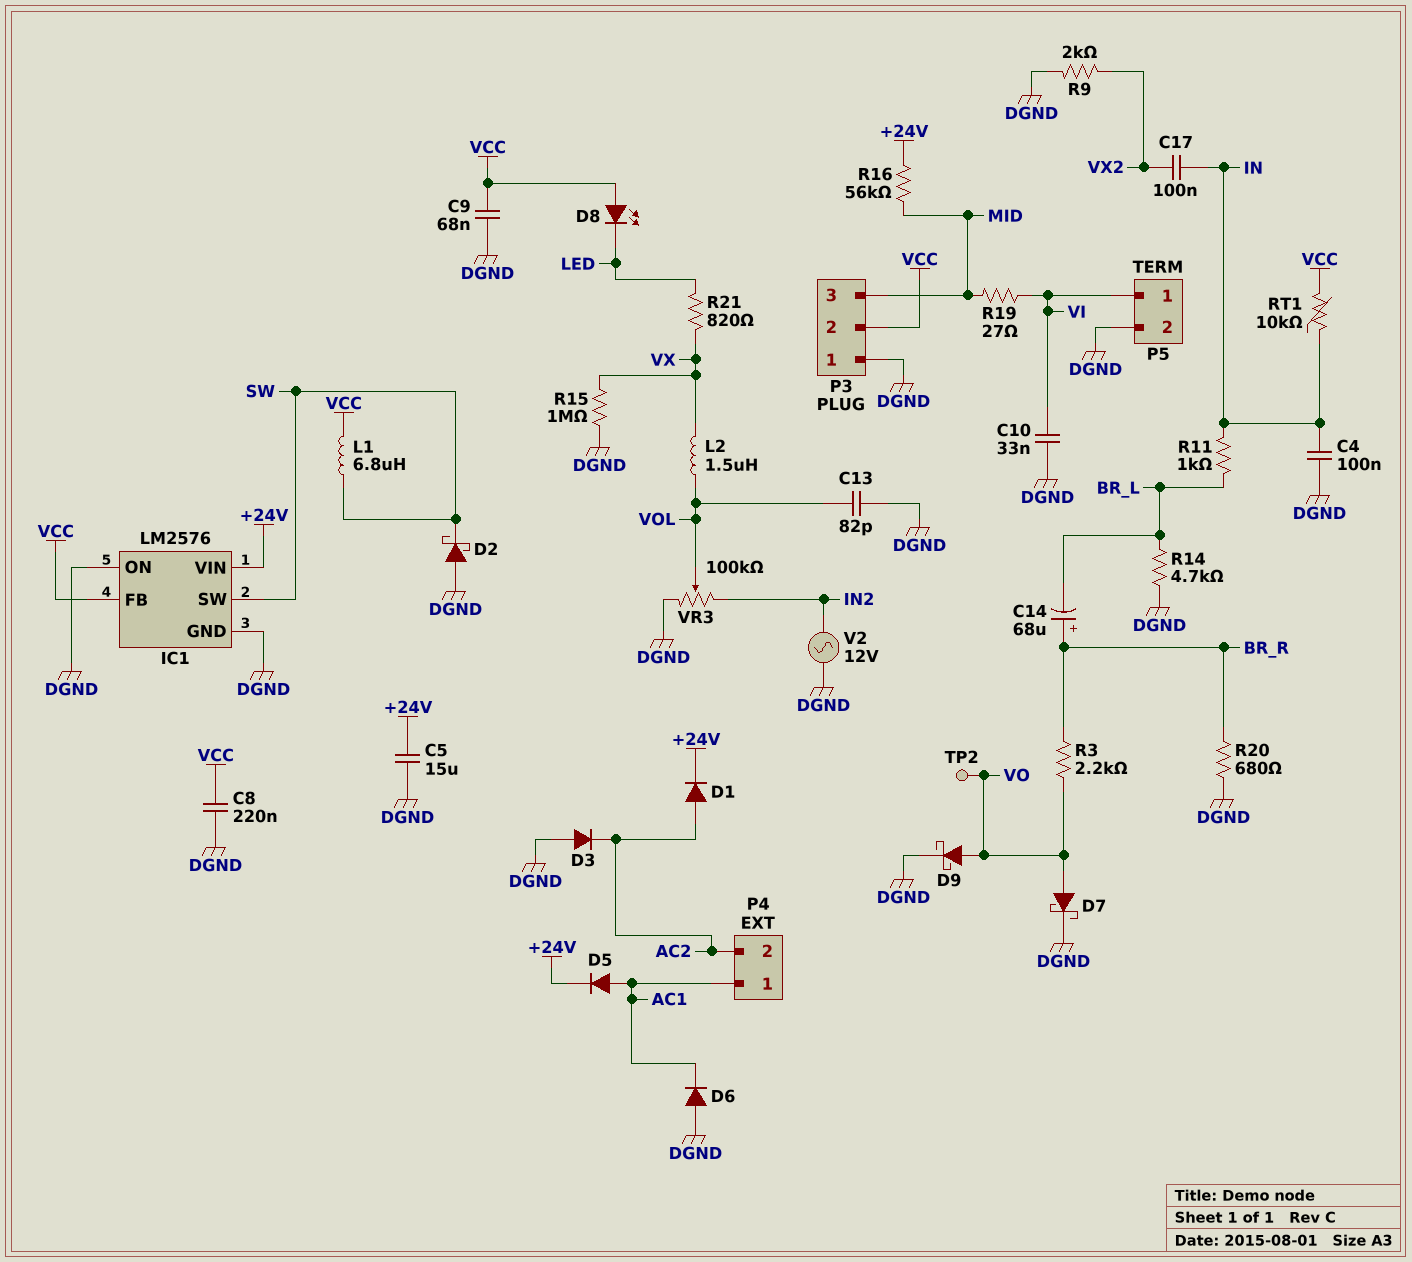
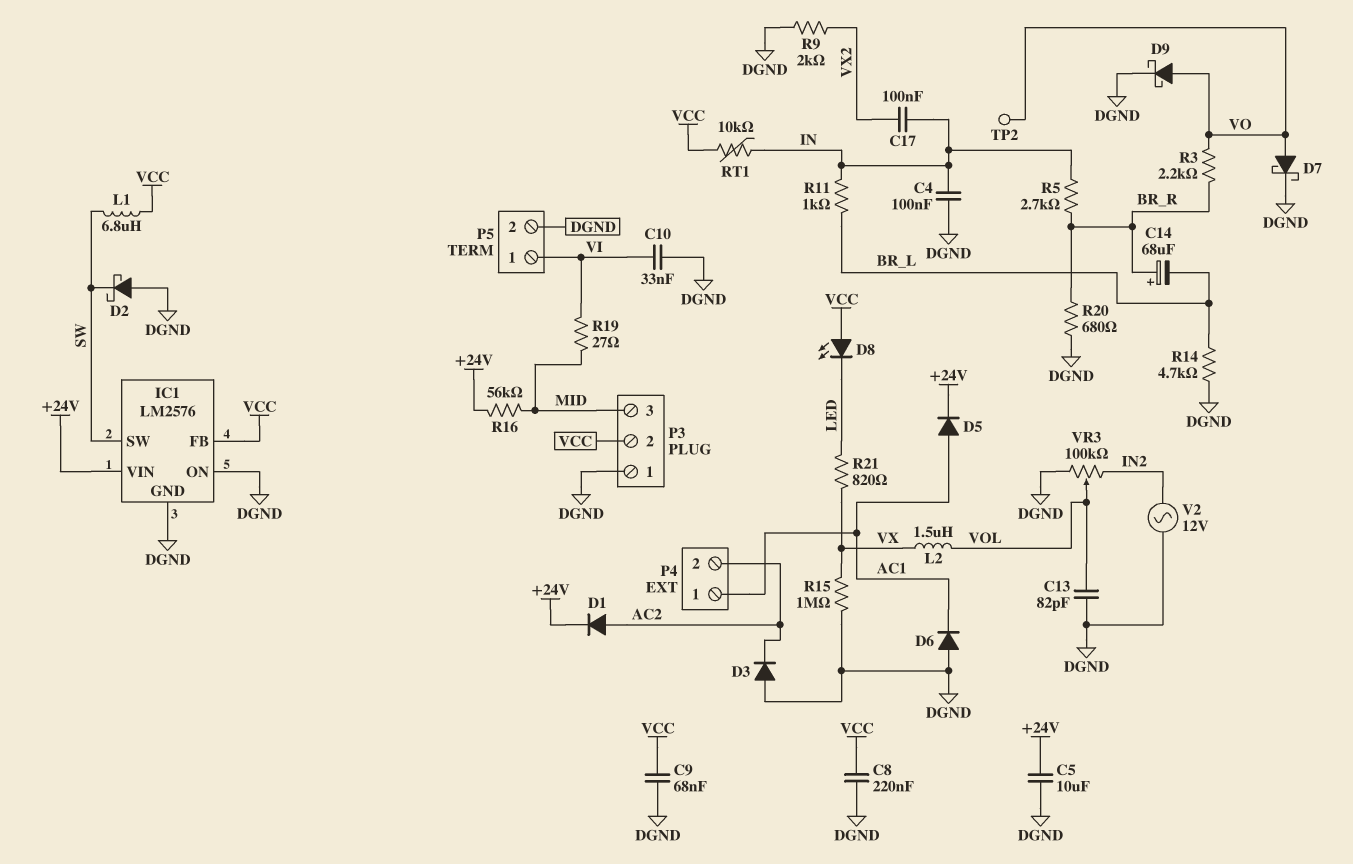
C5: 15uF (+24V, DGND) -> 10uF (+24V, DGND)
R5: none -> 2.7k (BR_R, IN)

